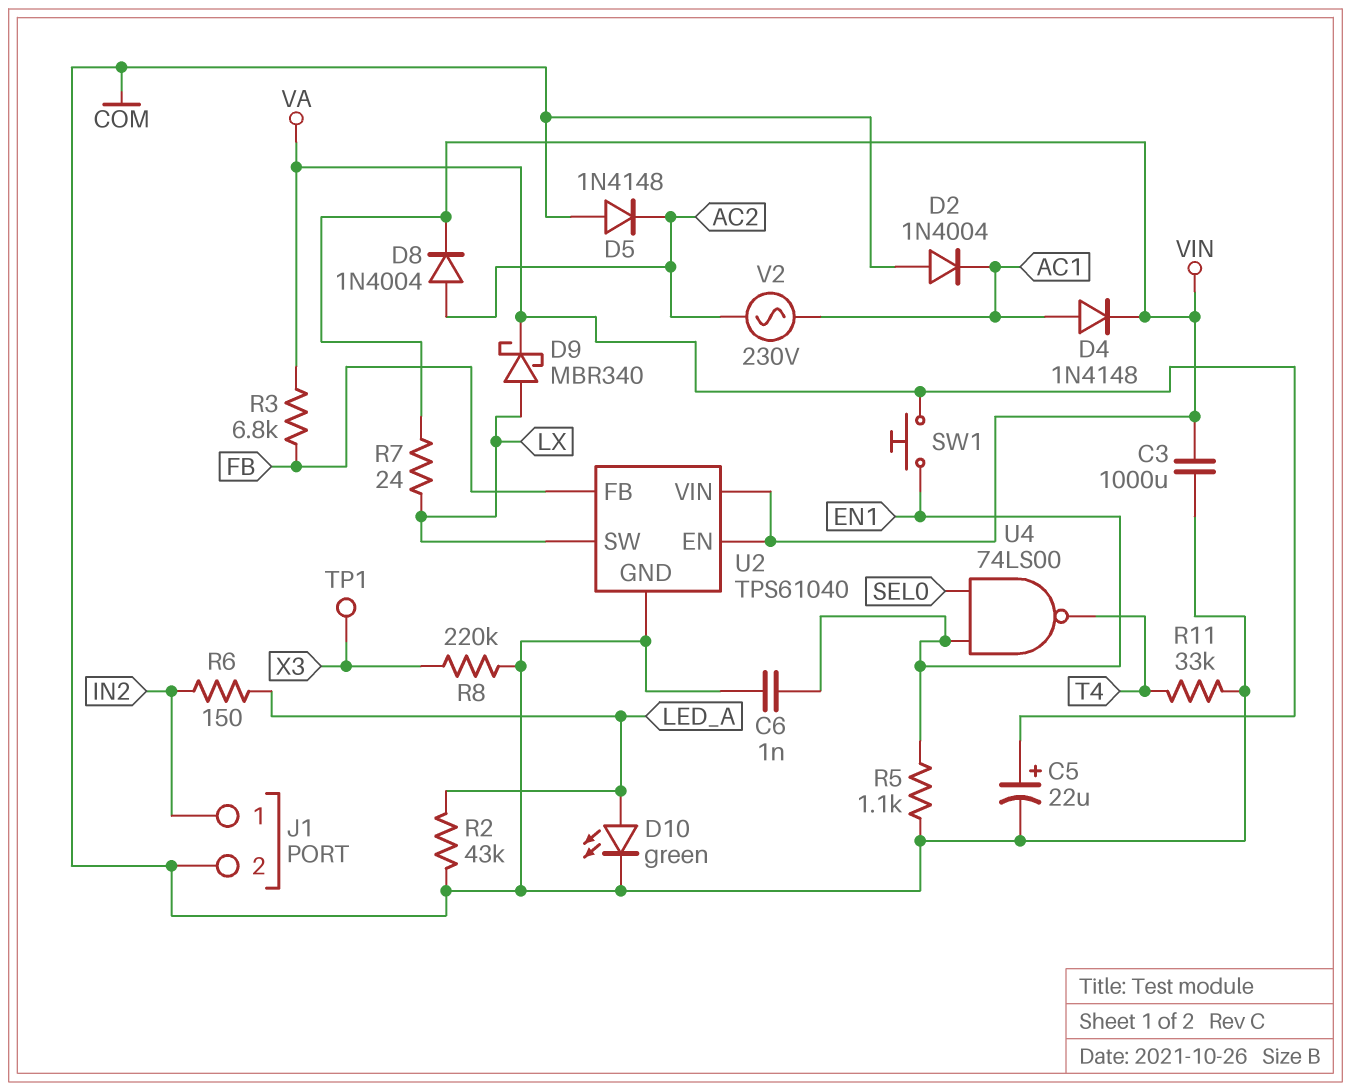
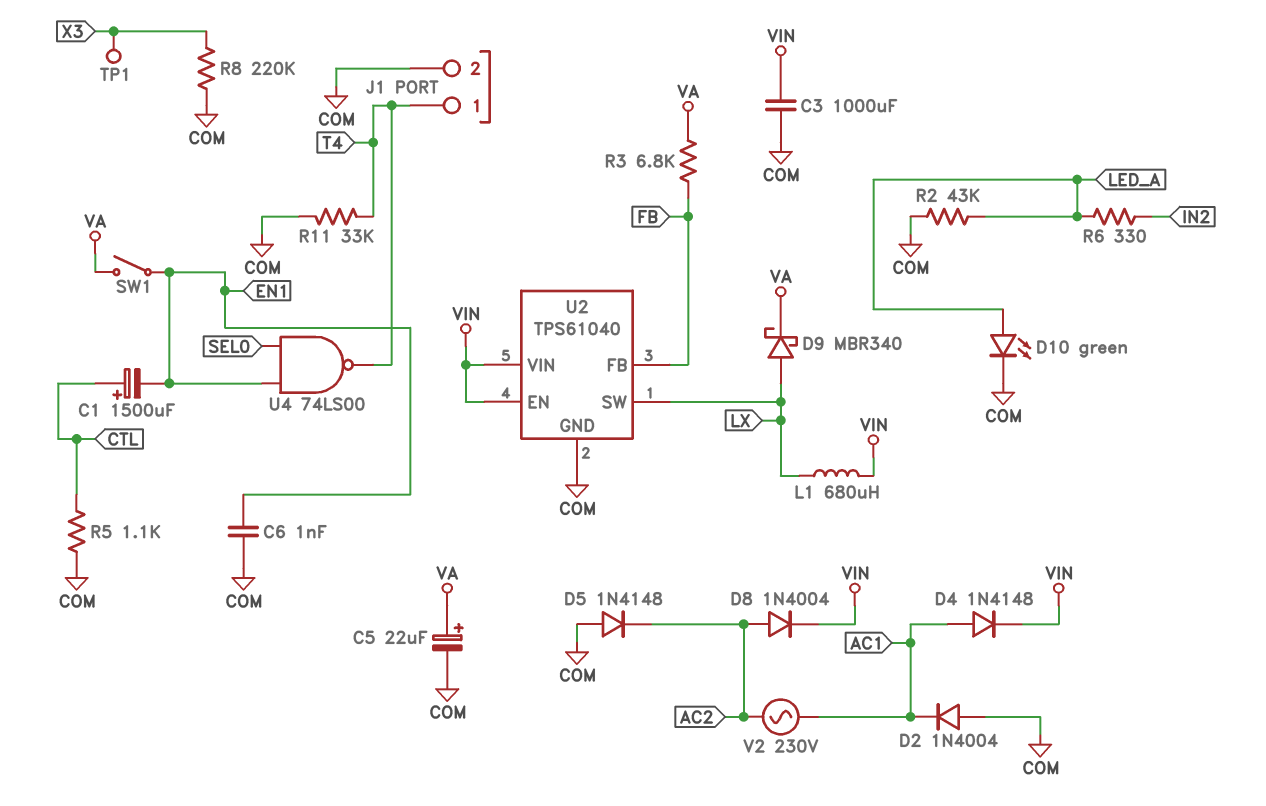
C1: none -> 1500uF (plus CTL, minus EN1)
J1 pin 1: IN2 -> T4
L1: none -> 680uH (LX, VIN)
R5: 1.1k (COM, EN1) -> 1.1k (COM, CTL)
R6: 150 (IN2, LED_A) -> 330 (IN2, LED_A)
R7: 24 (LX, VIN) -> none
SW1: button (EN1, VA) -> switch (EN1, VA)

